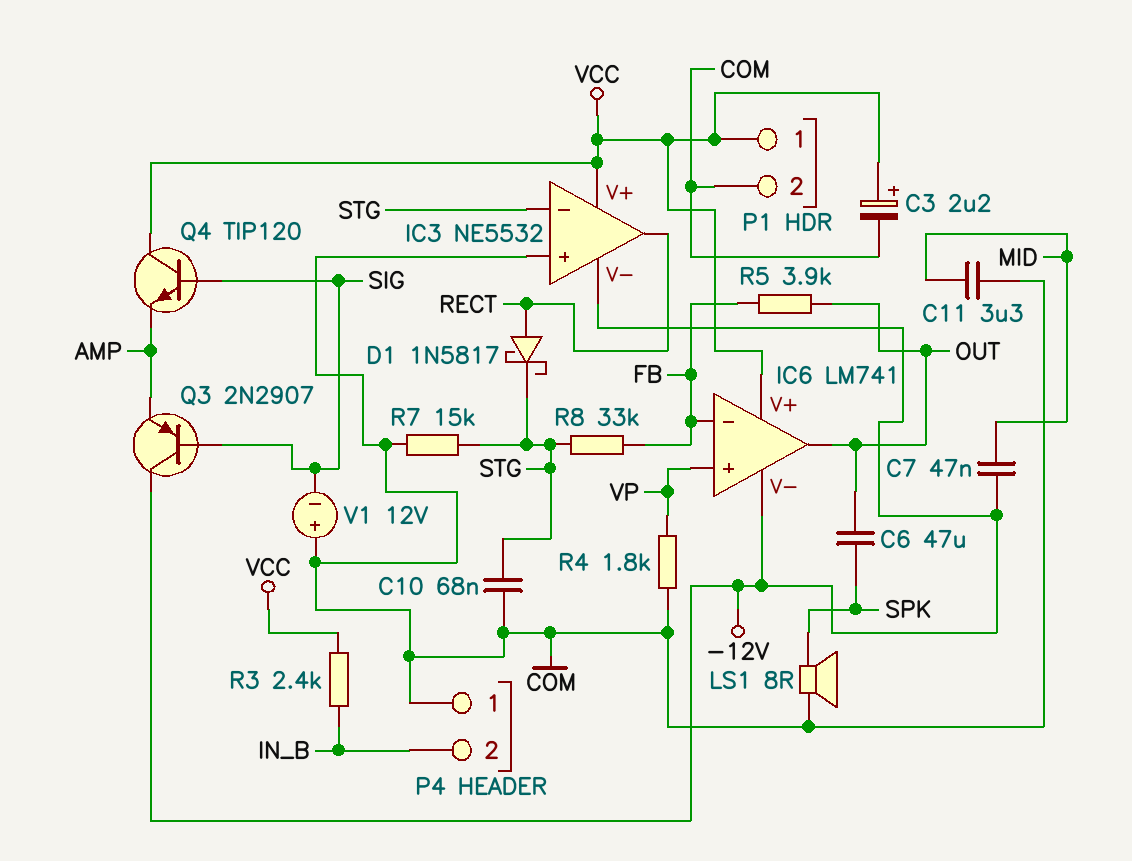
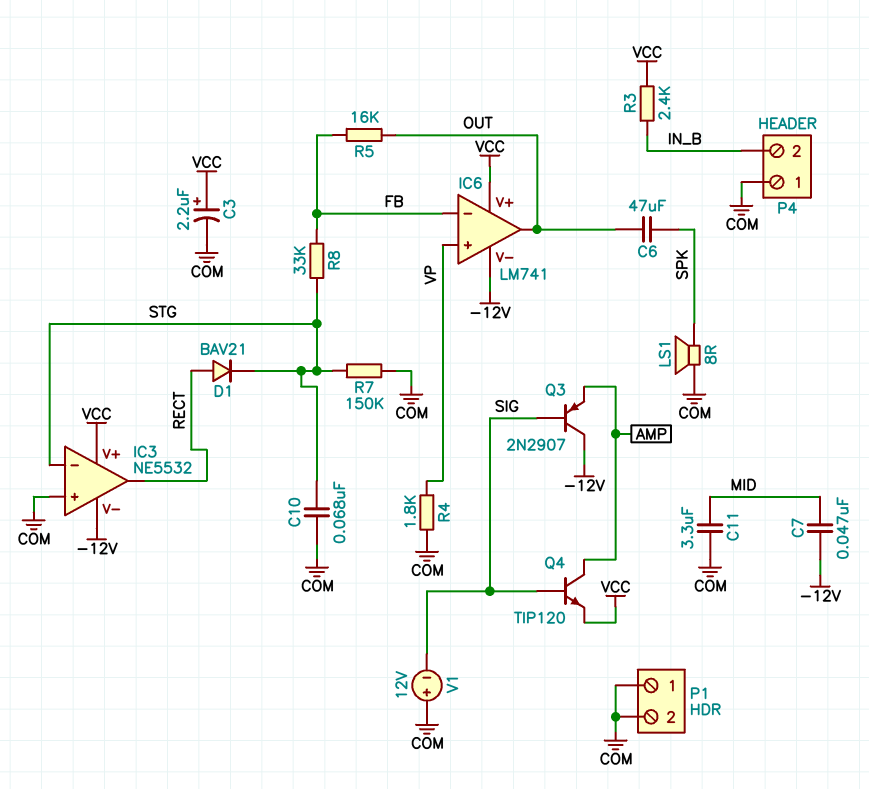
D1: schottky 1N5817 (A RECT, K STG) -> diode BAV21 (A RECT, K STG)
P1 pin 1: VCC -> COM
Q4: NPN TIP120 (B SIG, C VCC, E AMP) -> NPN TIP120 (B SIG, C AMP, E VCC)
R5: 3.9k (FB, OUT) -> 16k (FB, OUT)
R7: 15k (COM, STG) -> 150k (COM, STG)

